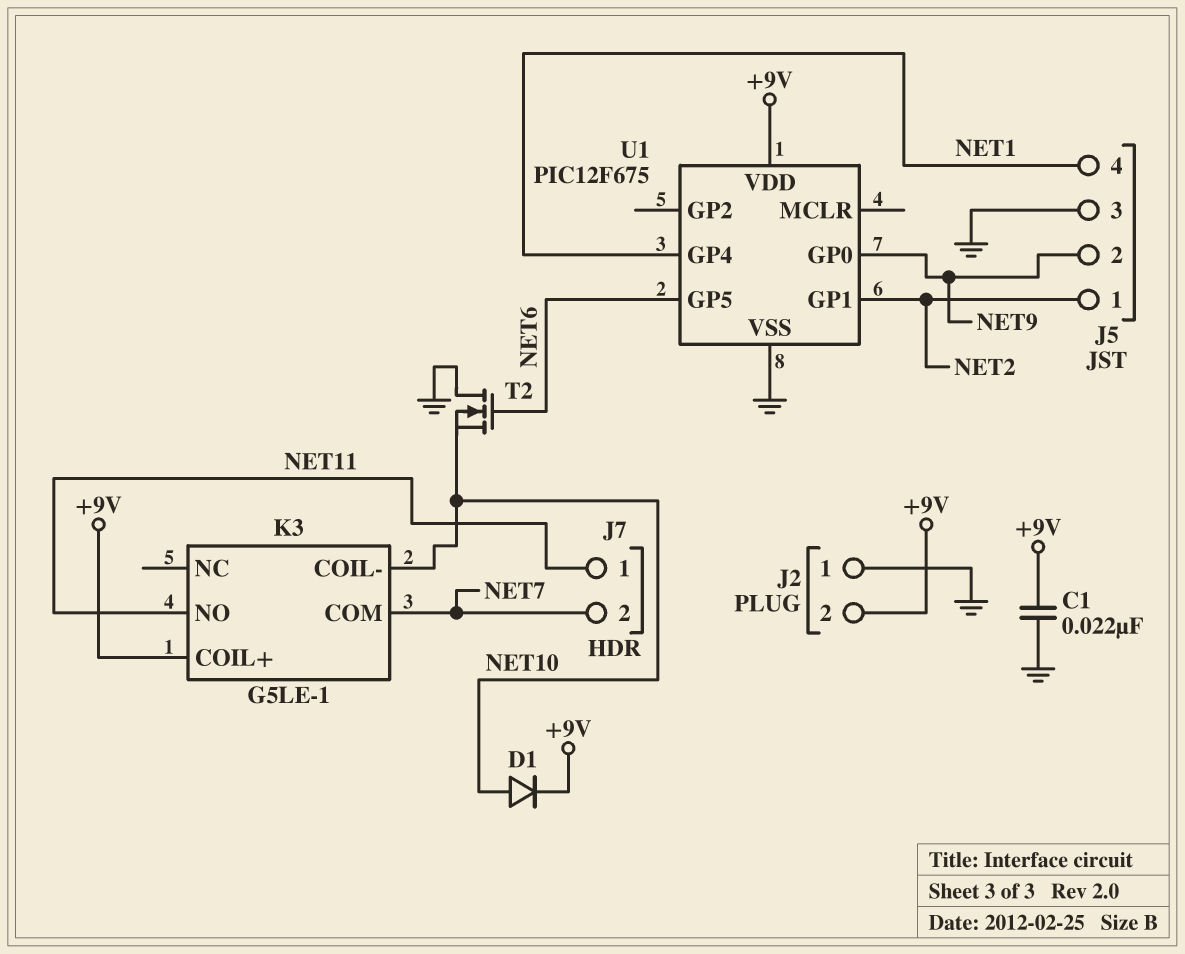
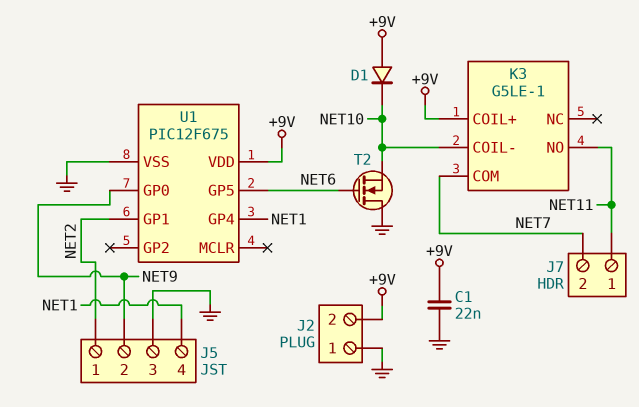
D1: diode (A NET10, K +9V) -> diode (A +9V, K NET10)

